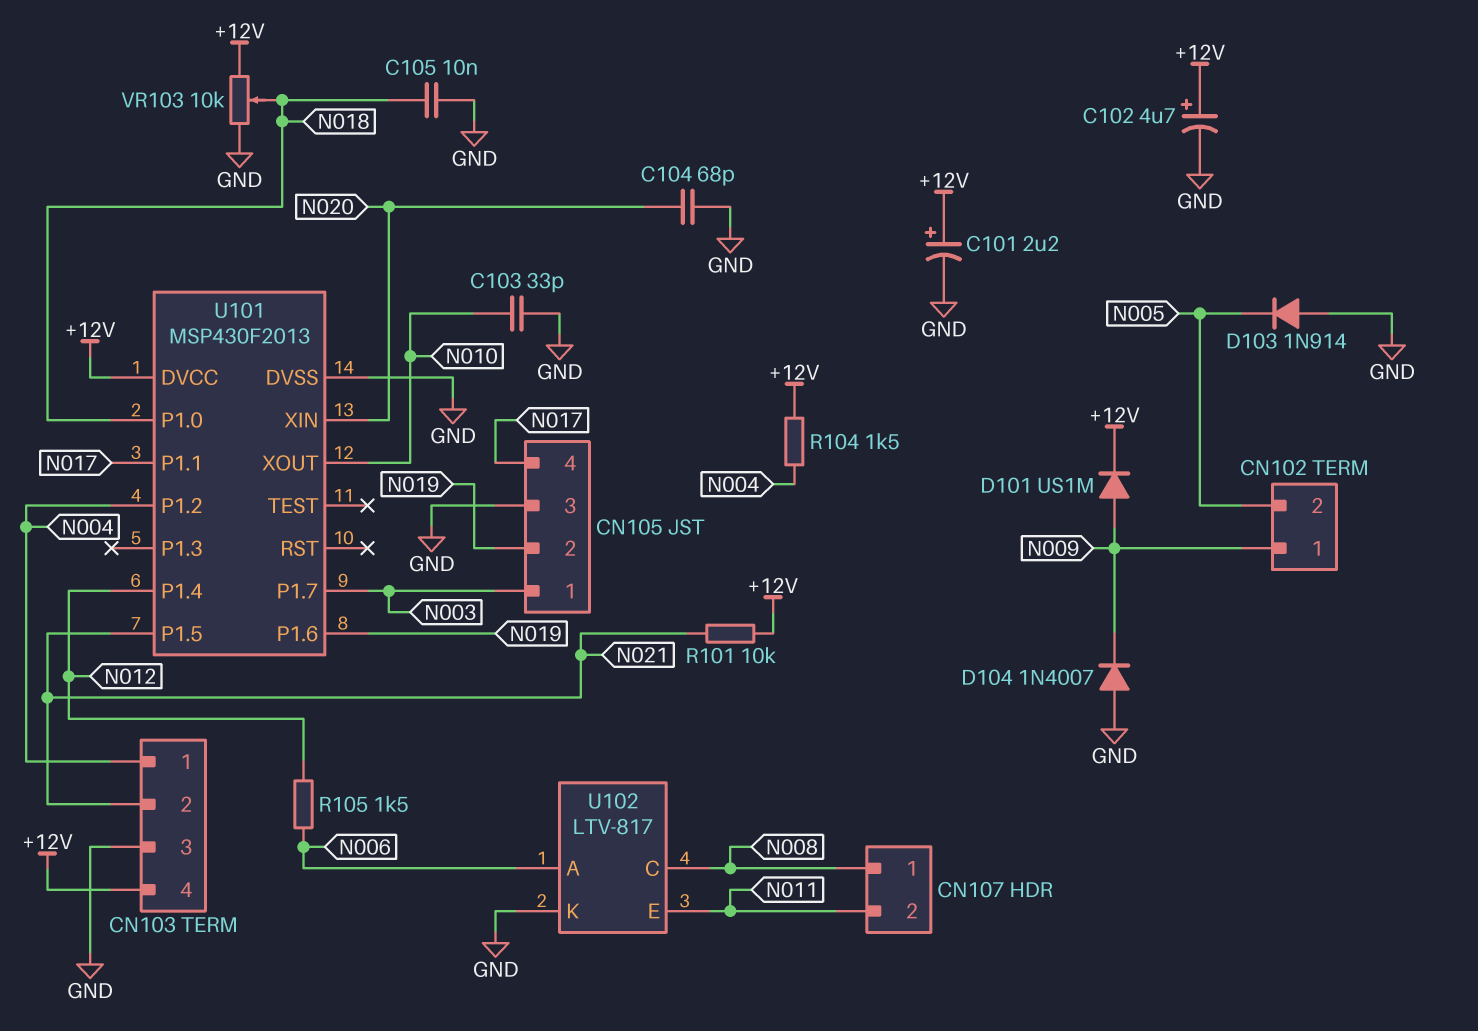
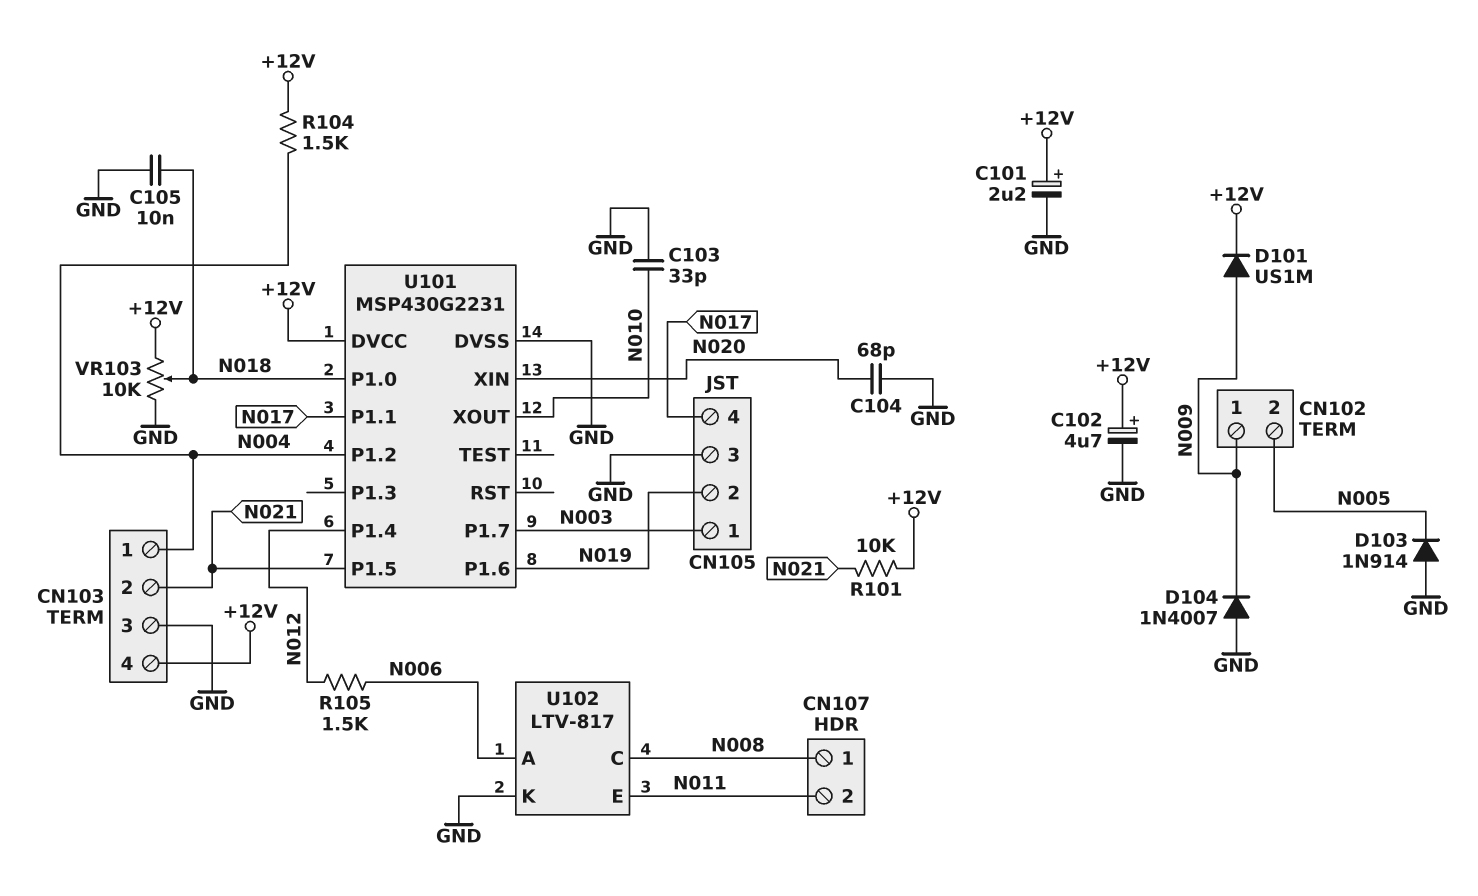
U101: MSP430F2013 -> MSP430G2231

